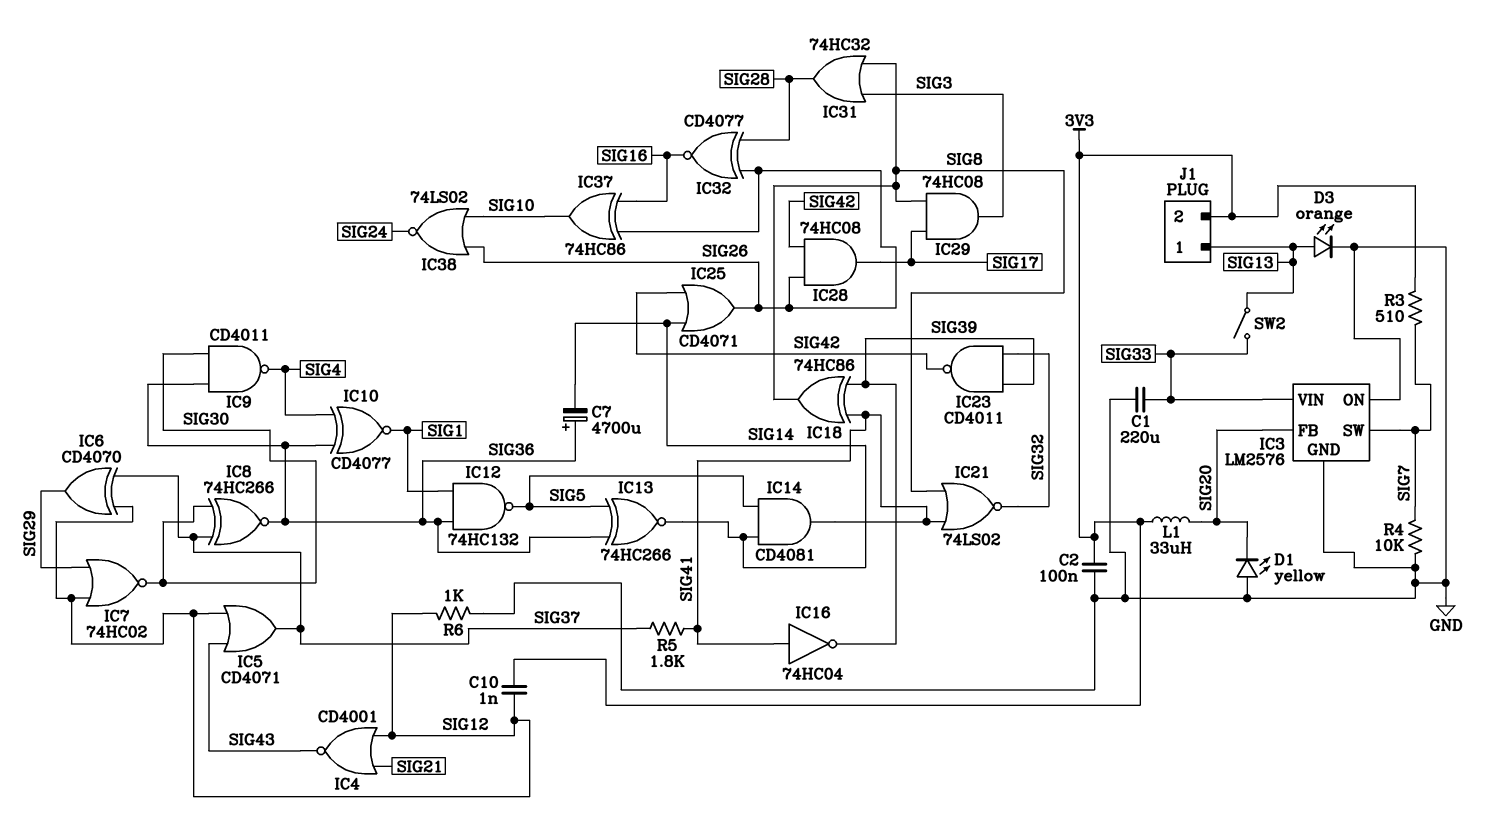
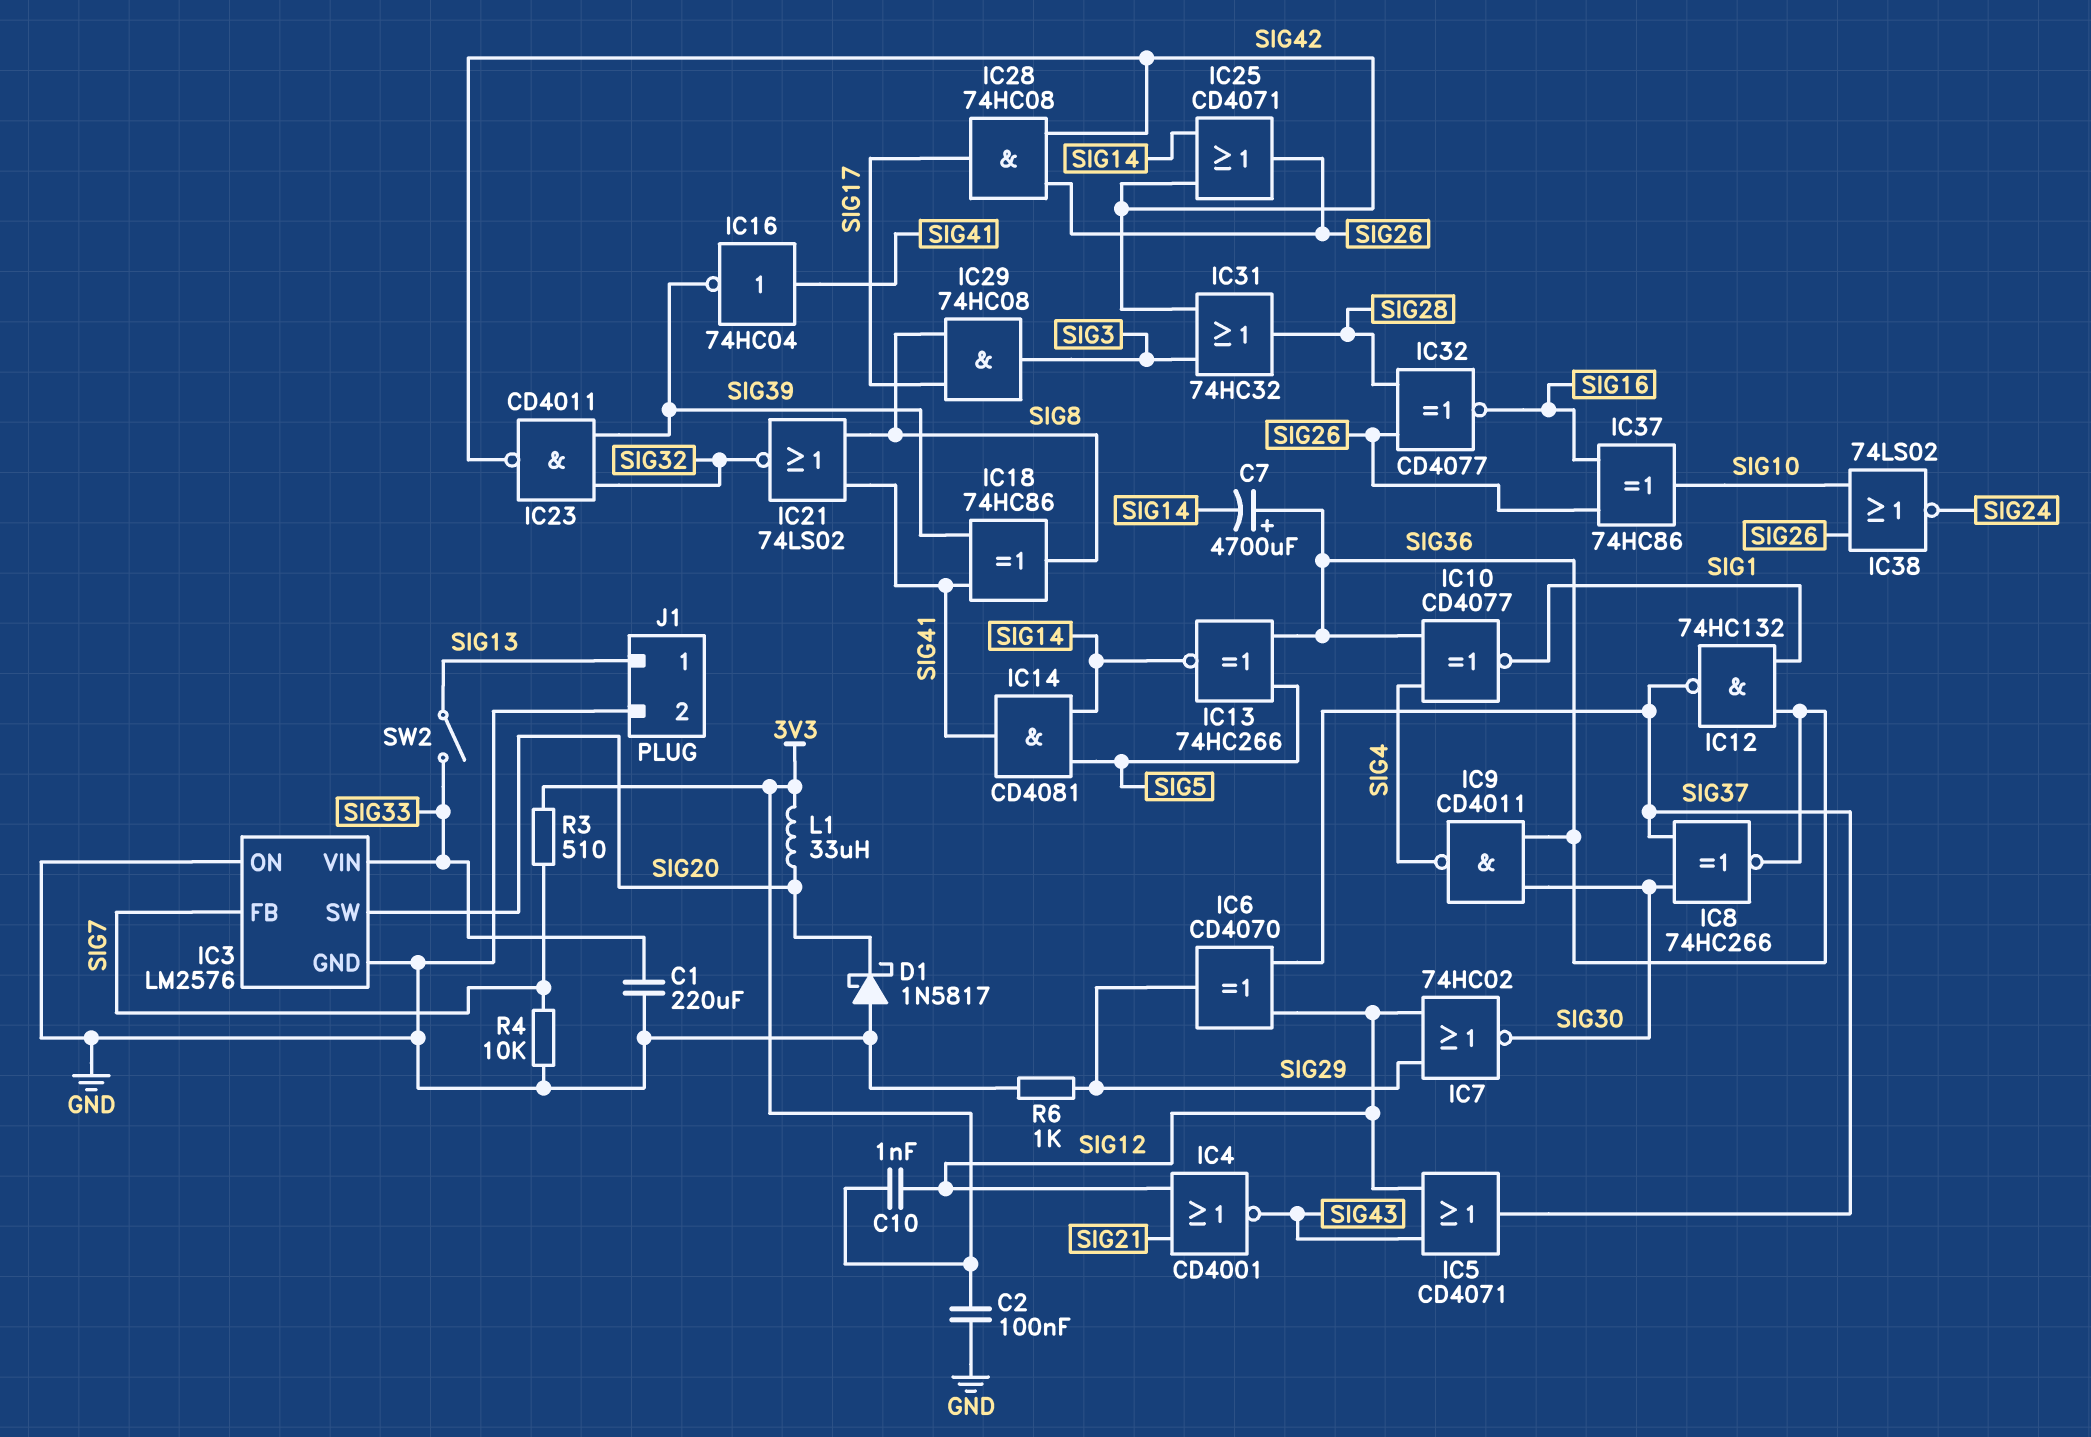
D1: LED yellow (A GND, K SIG20) -> schottky 1N5817 (A GND, K SIG20)
D3: LED orange (A SIG13, K GND) -> none
IC3 pin FB: SIG20 -> SIG7
IC3 pin SW: SIG7 -> SIG20
IC12: NAND 74HC132 (in SIG1, in SIG36, out SIG5) -> NAND 74HC132 (in SIG1, in SIG36, out SIG37)
IC31: OR 74HC32 (in SIG3, in SIG8, out SIG28) -> OR 74HC32 (in SIG3, in SIG42, out SIG28)
J1 pin 2: 3V3 -> GND
R5: 1.8k (SIG37, SIG41) -> none
R6: 1k (GND, SIG12) -> 1k (GND, SIG29)

